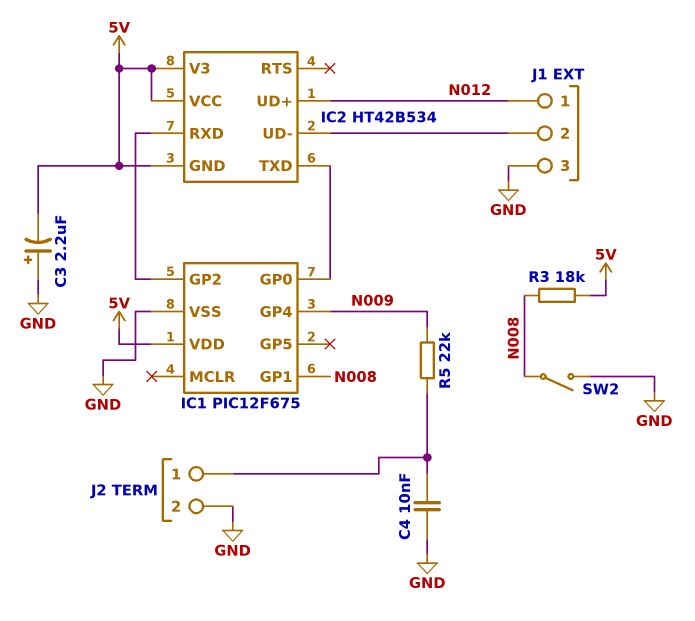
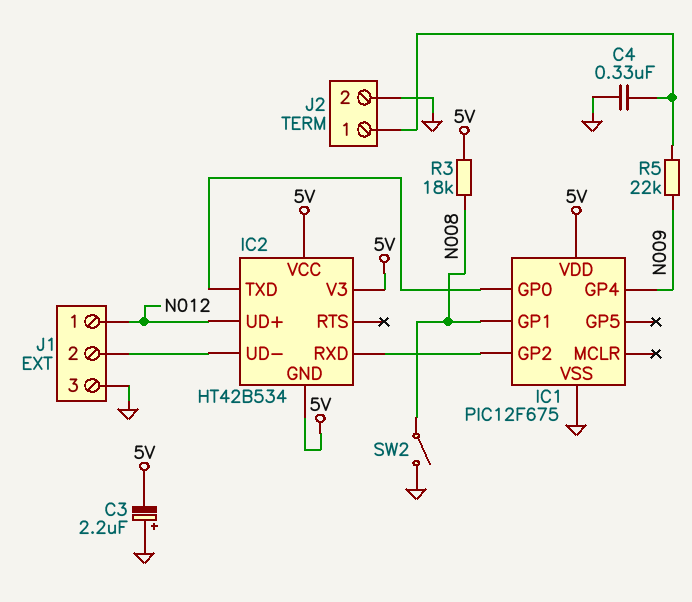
C4: 10nF (GND, J2/1) -> 330nF (GND, J2/1)

